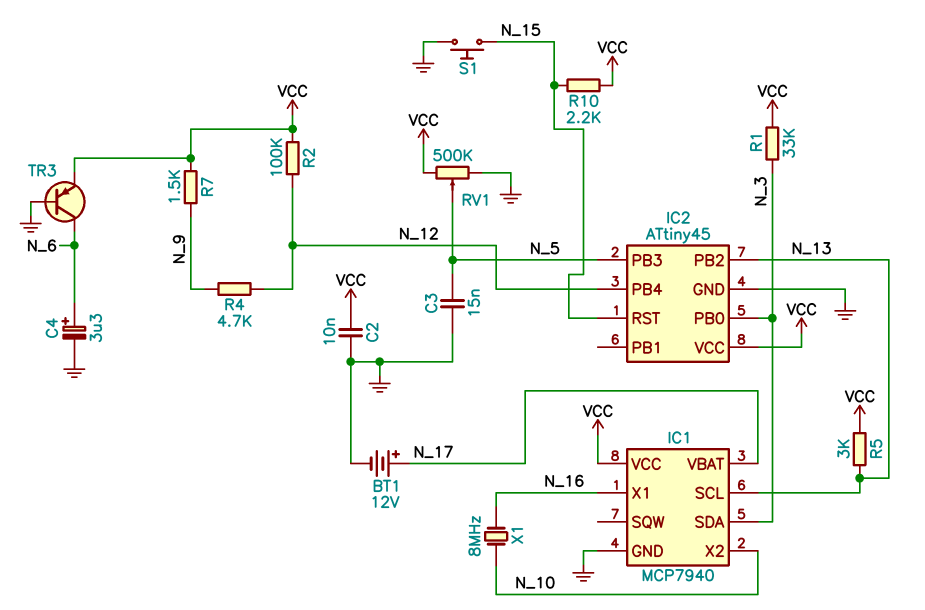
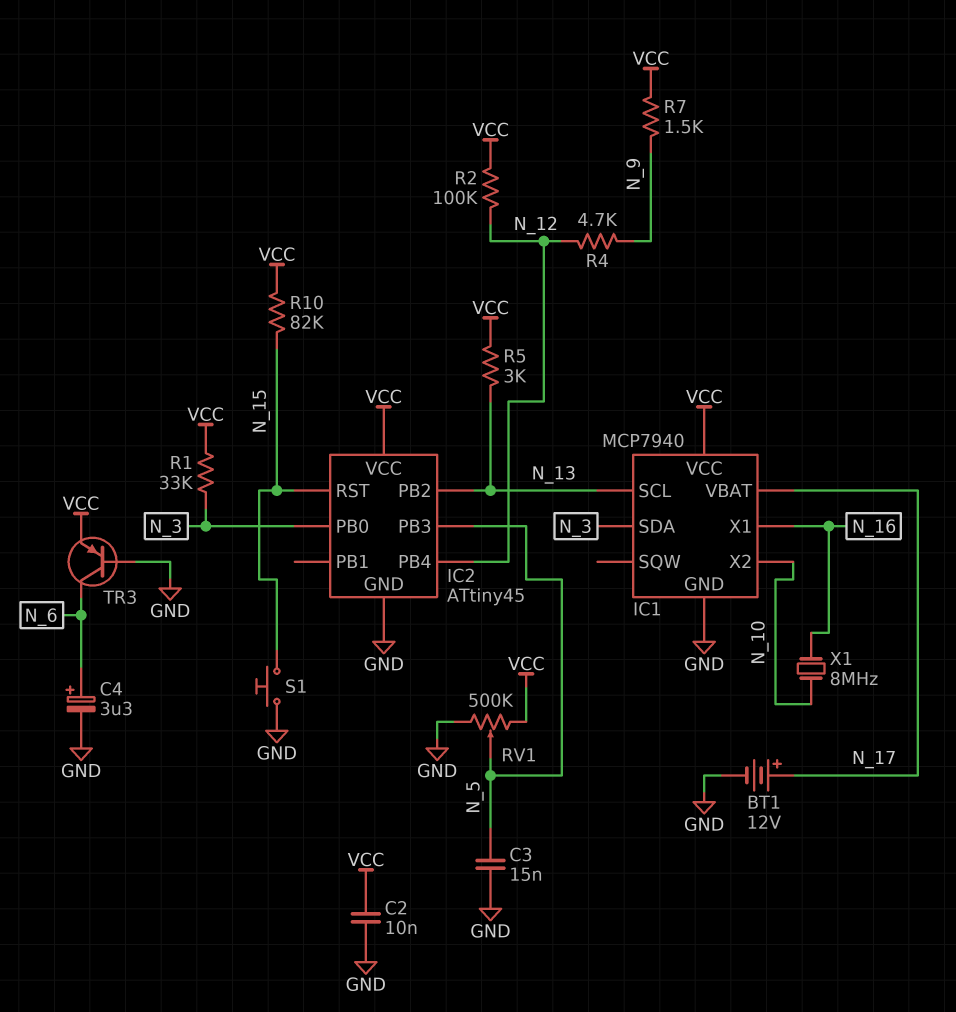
R10: 2.2k (N_15, VCC) -> 82k (N_15, VCC)

